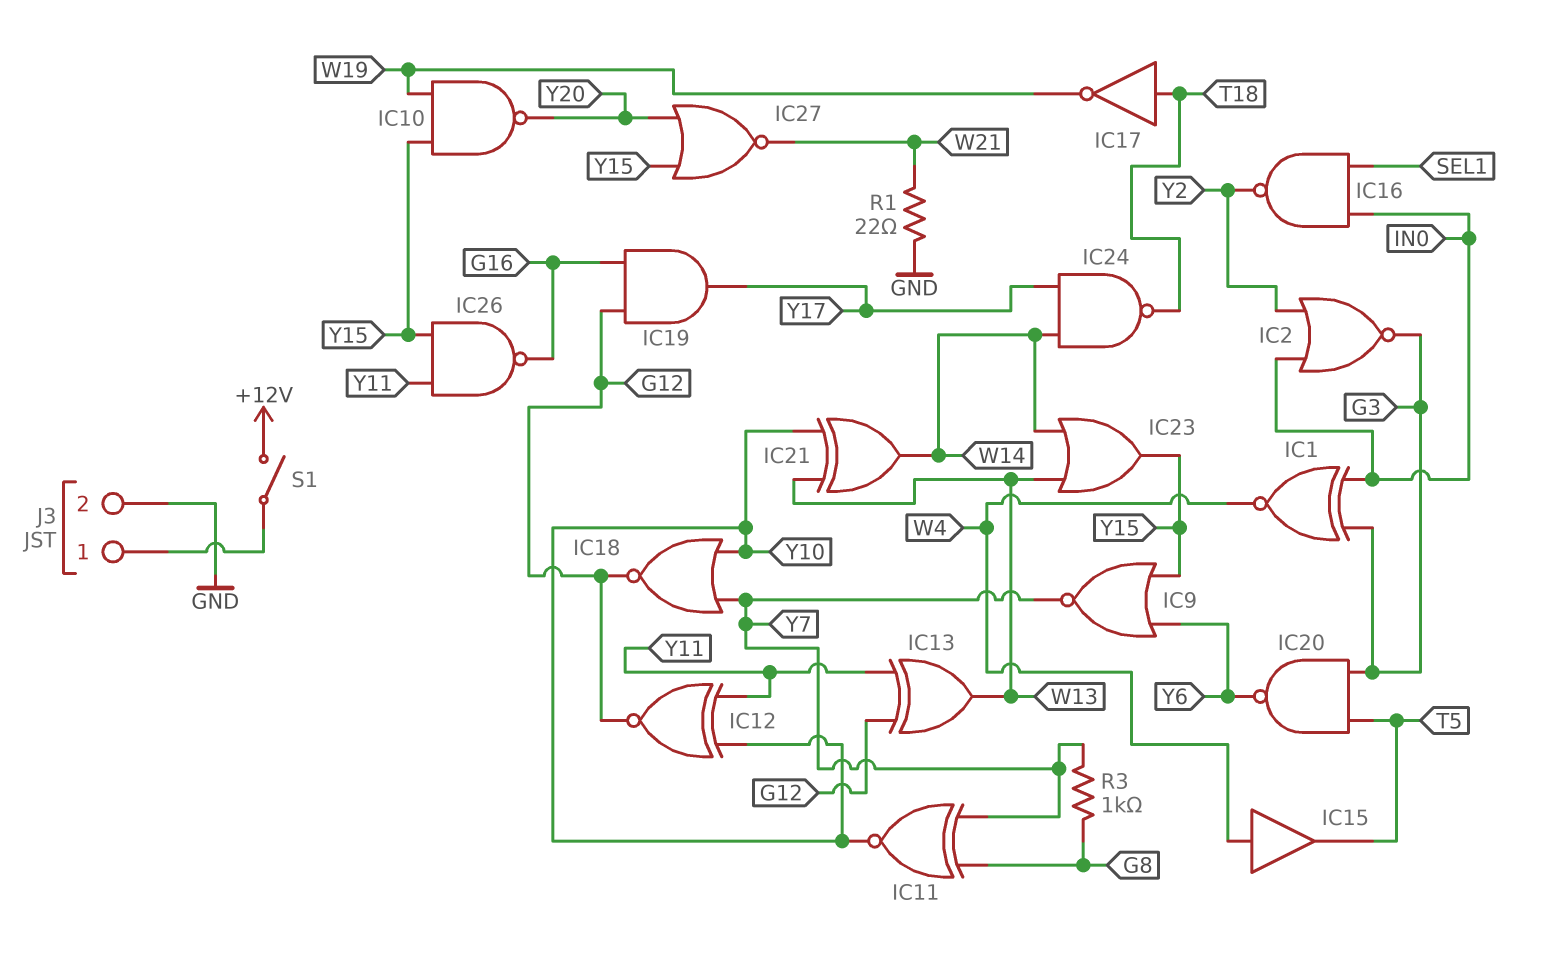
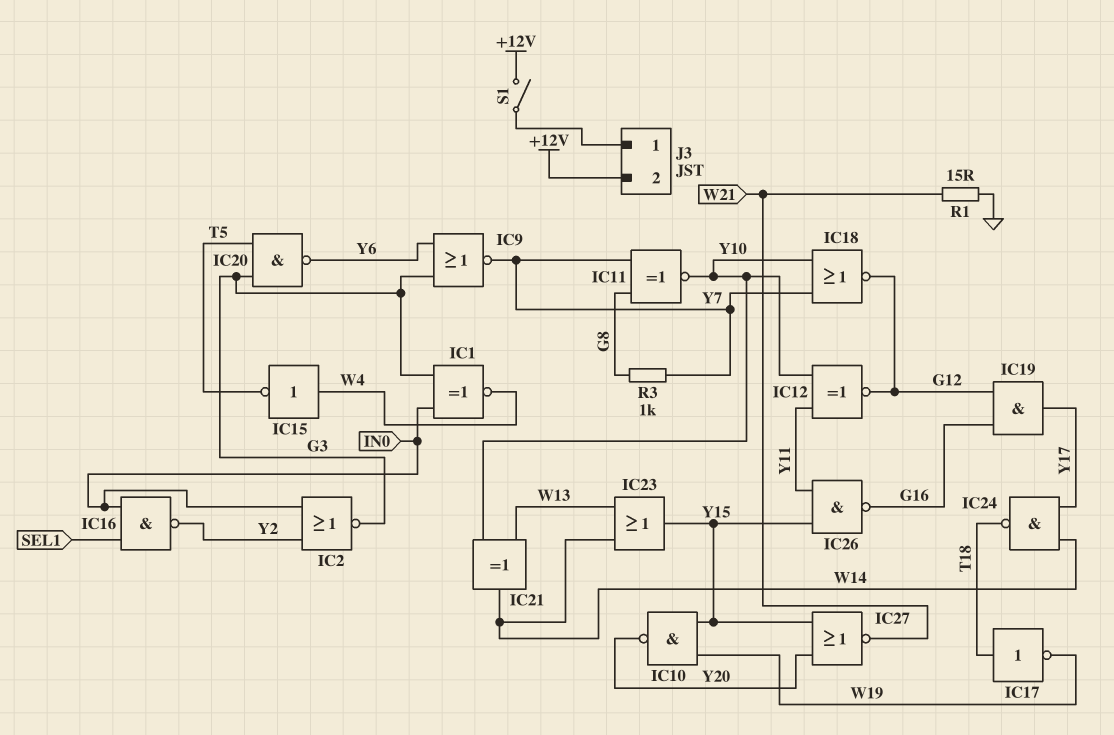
IC9: NOR (in Y6, in Y15, out Y7) -> NOR (in G3, in Y6, out Y7)
IC13: XOR (in G12, in Y11, out W13) -> none
IC15: buffer (in W4, out T5) -> NOT (in W4, out T5)
J3 pin 2: GND -> +12V
R1: 22 (GND, W21) -> 15 (GND, W21)

